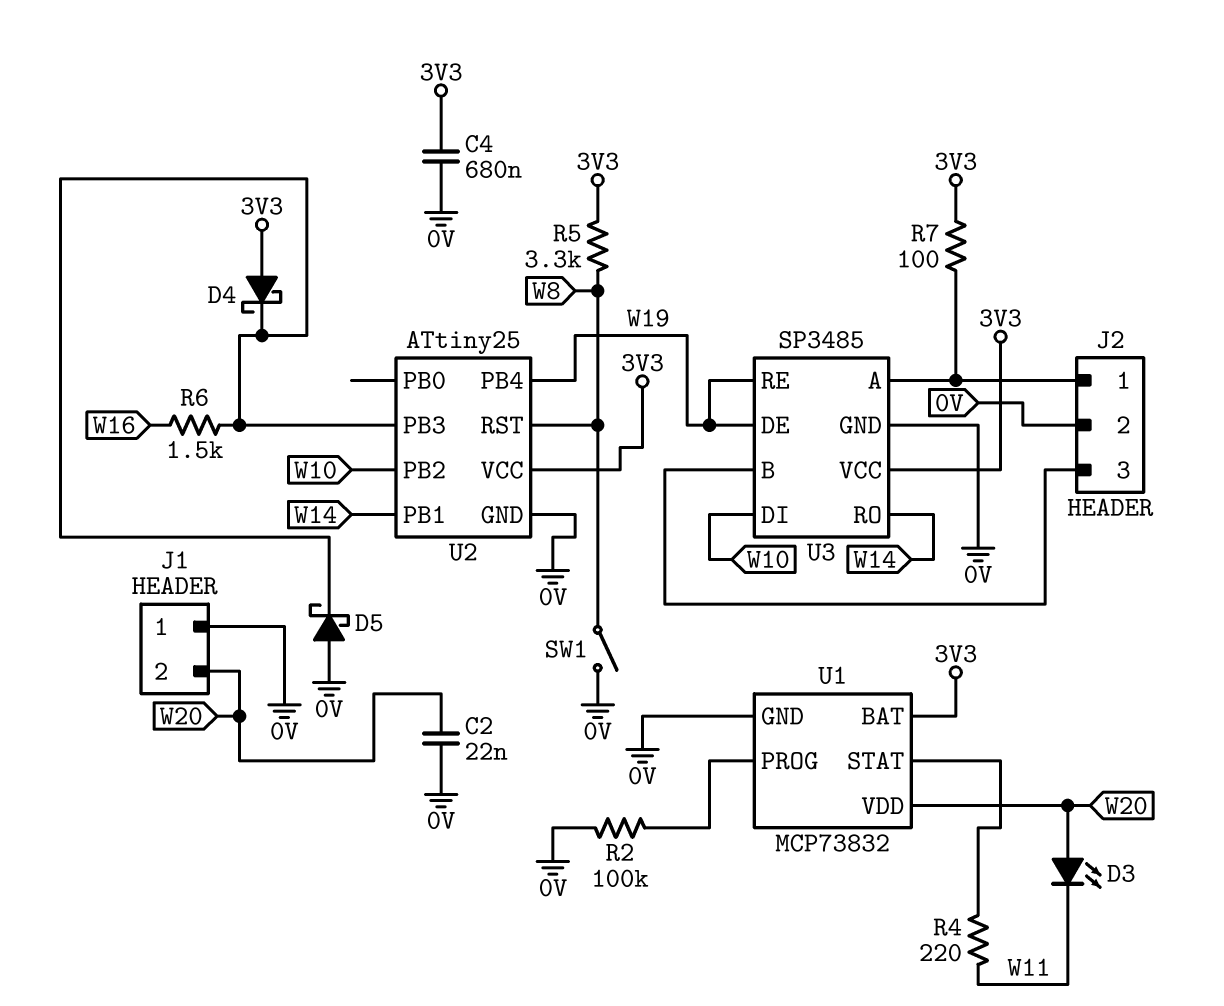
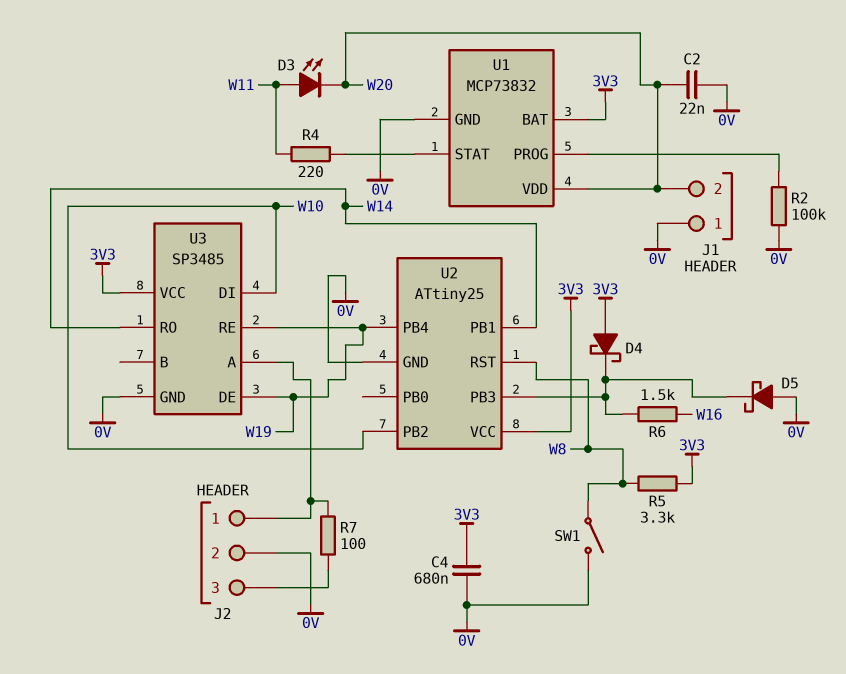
D3: LED (A W20, K W11) -> LED (A W11, K W20)
R7: 100 (3V3, J2/1) -> 100 (J2/1, J2/3)
U3 pin B: J2/3 -> none

